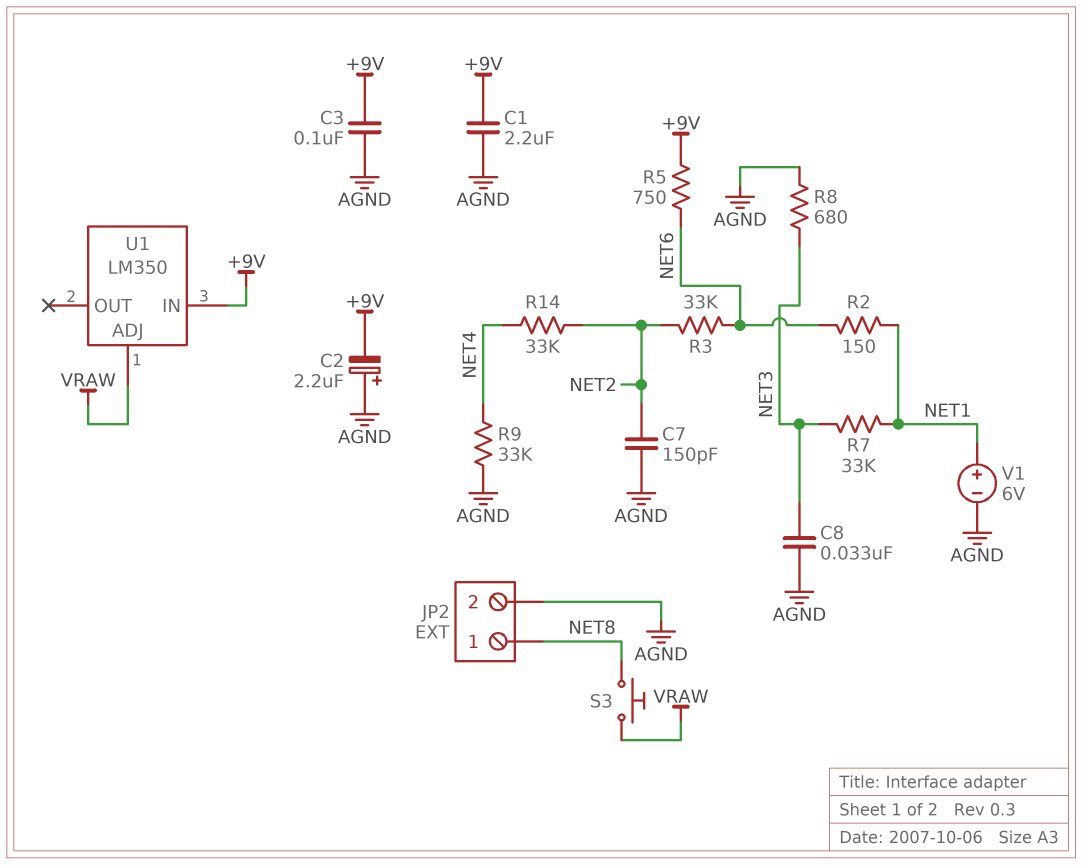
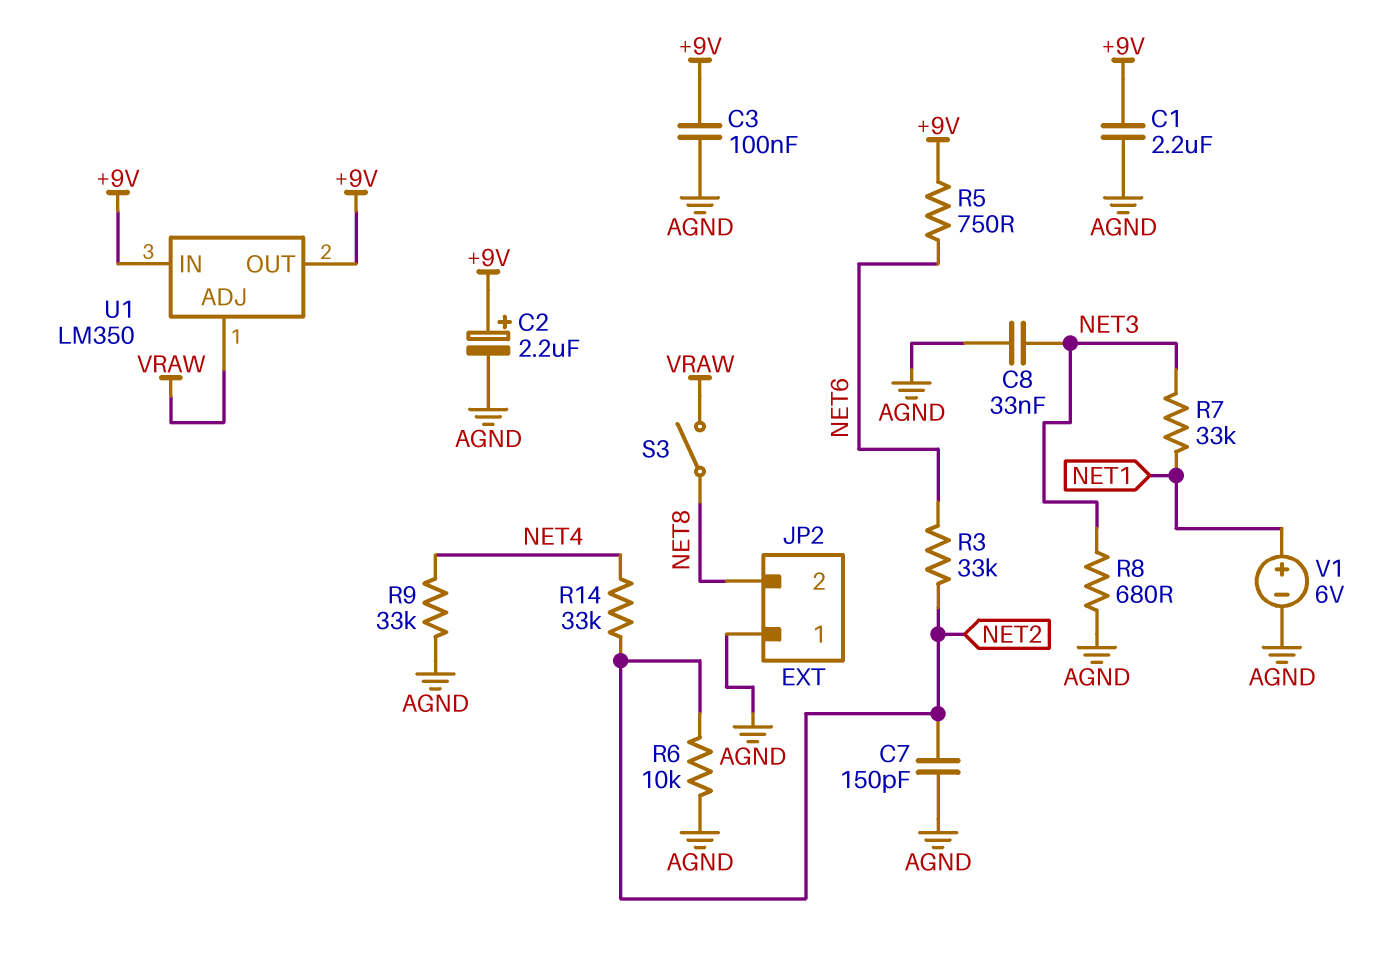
C2: 2.2uF (plus AGND, minus +9V) -> 2.2uF (plus +9V, minus AGND)
JP2 pin 1: NET8 -> AGND
JP2 pin 2: AGND -> NET8
R2: 150 (NET1, NET6) -> none
R6: none -> 10k (AGND, NET2)
S3: button (NET8, VRAW) -> switch (NET8, VRAW)
U1 pin OUT: none -> +9V

